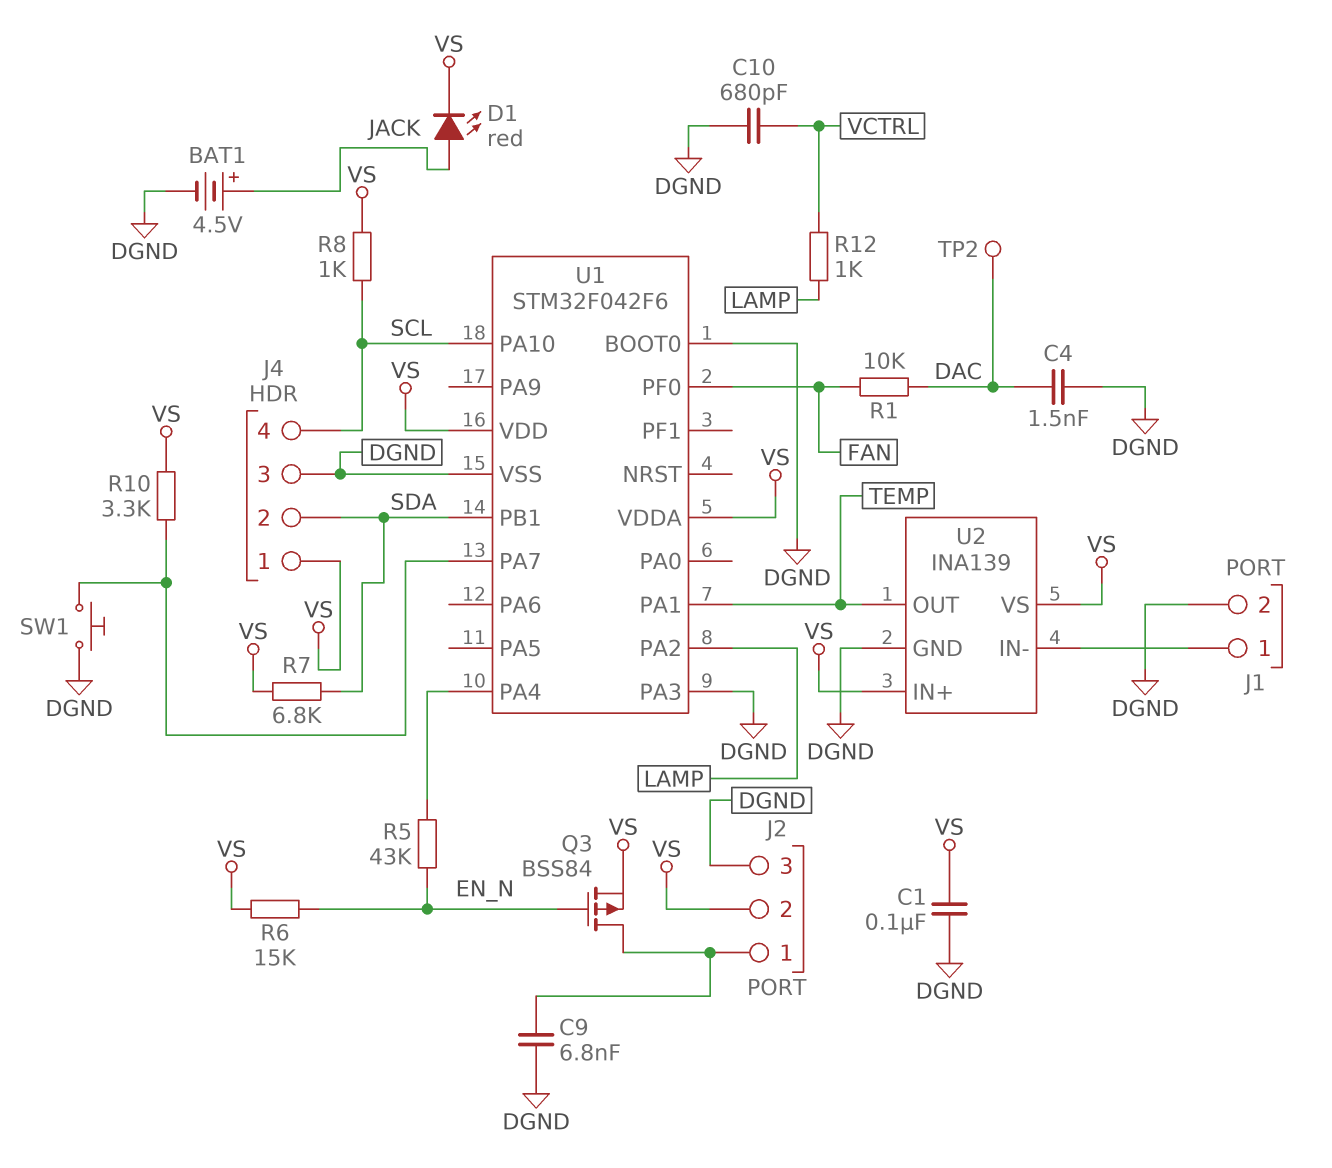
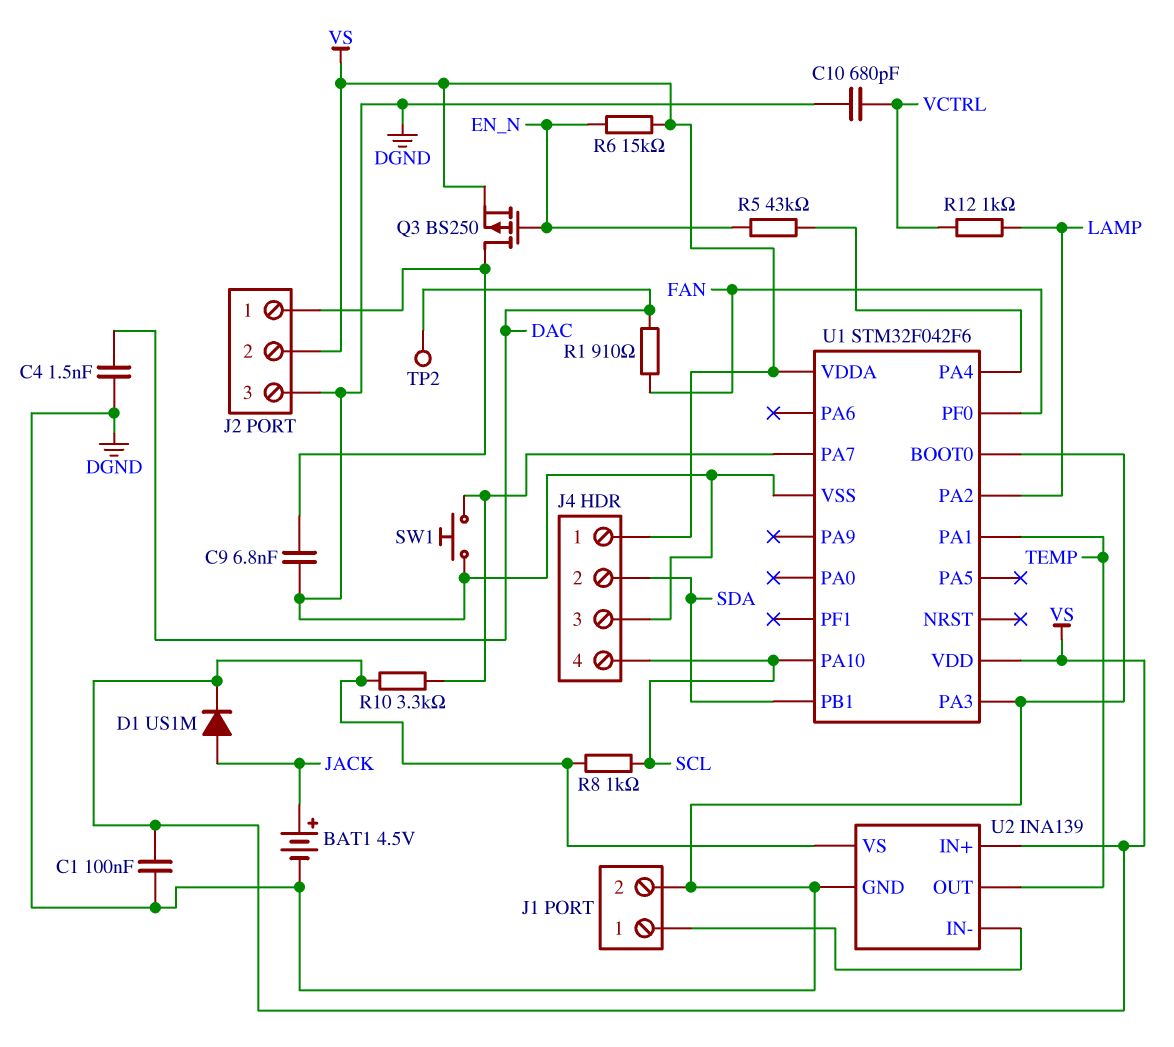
D1: LED red (A JACK, K VS) -> diode US1M (A JACK, K VS)
Q3: PMOS BSS84 (G EN_N, D J2/1, S VS) -> PMOS BS250 (G EN_N, D J2/1, S VS)
R1: 10k (DAC, FAN) -> 910 (DAC, FAN)
R7: 6.8k (SDA, VS) -> none

